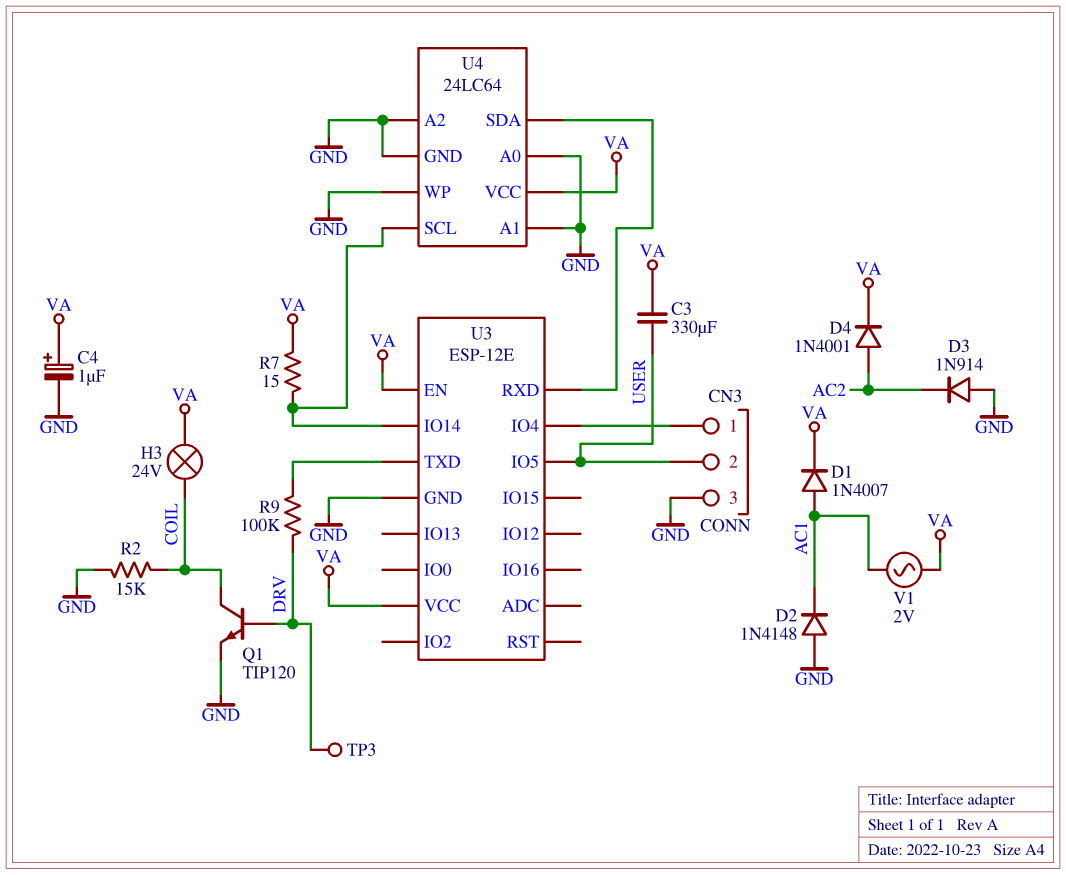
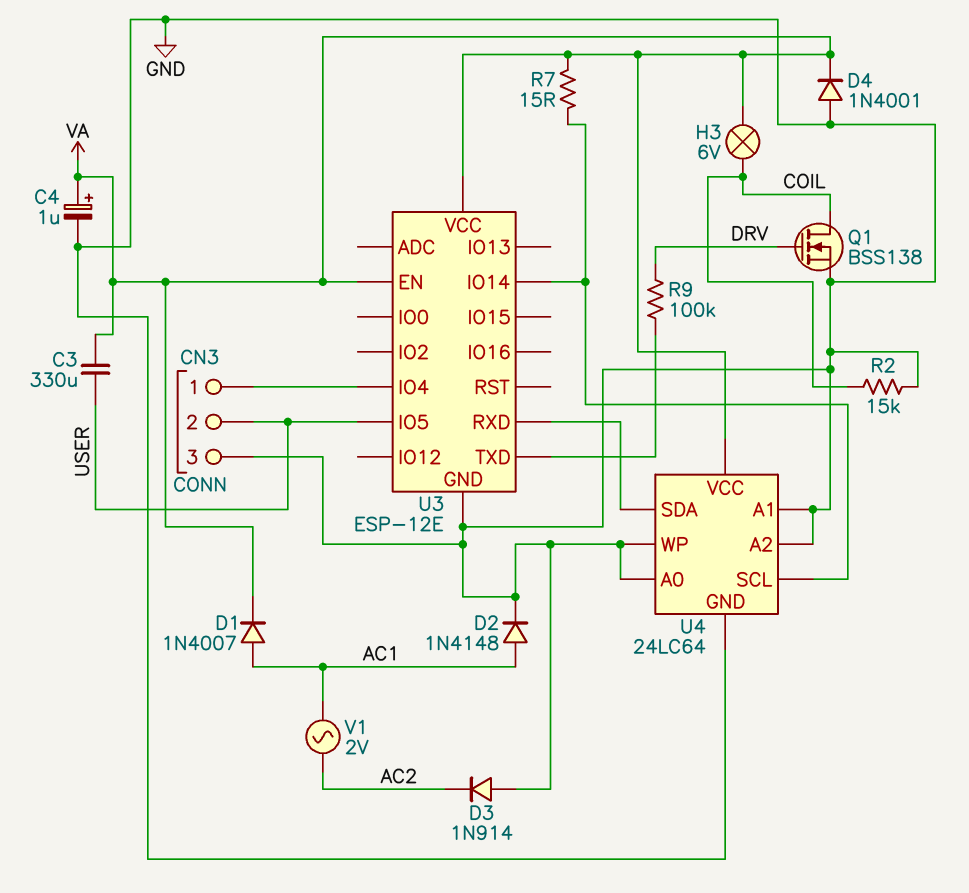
D2: diode 1N4148 (A GND, K AC1) -> diode 1N4148 (A AC1, K GND)
D4: diode 1N4001 (A AC2, K VA) -> diode 1N4001 (A GND, K VA)
H3: lamp 24V (COIL, VA) -> lamp 6V (COIL, VA)
Q1: NPN TIP120 (B DRV, C COIL, E GND) -> NMOS BSS138 (G DRV, D COIL, S GND)
TP3: test point (DRV) -> none
V1: AC 2V (AC1, VA) -> AC 2V (AC1, AC2)

